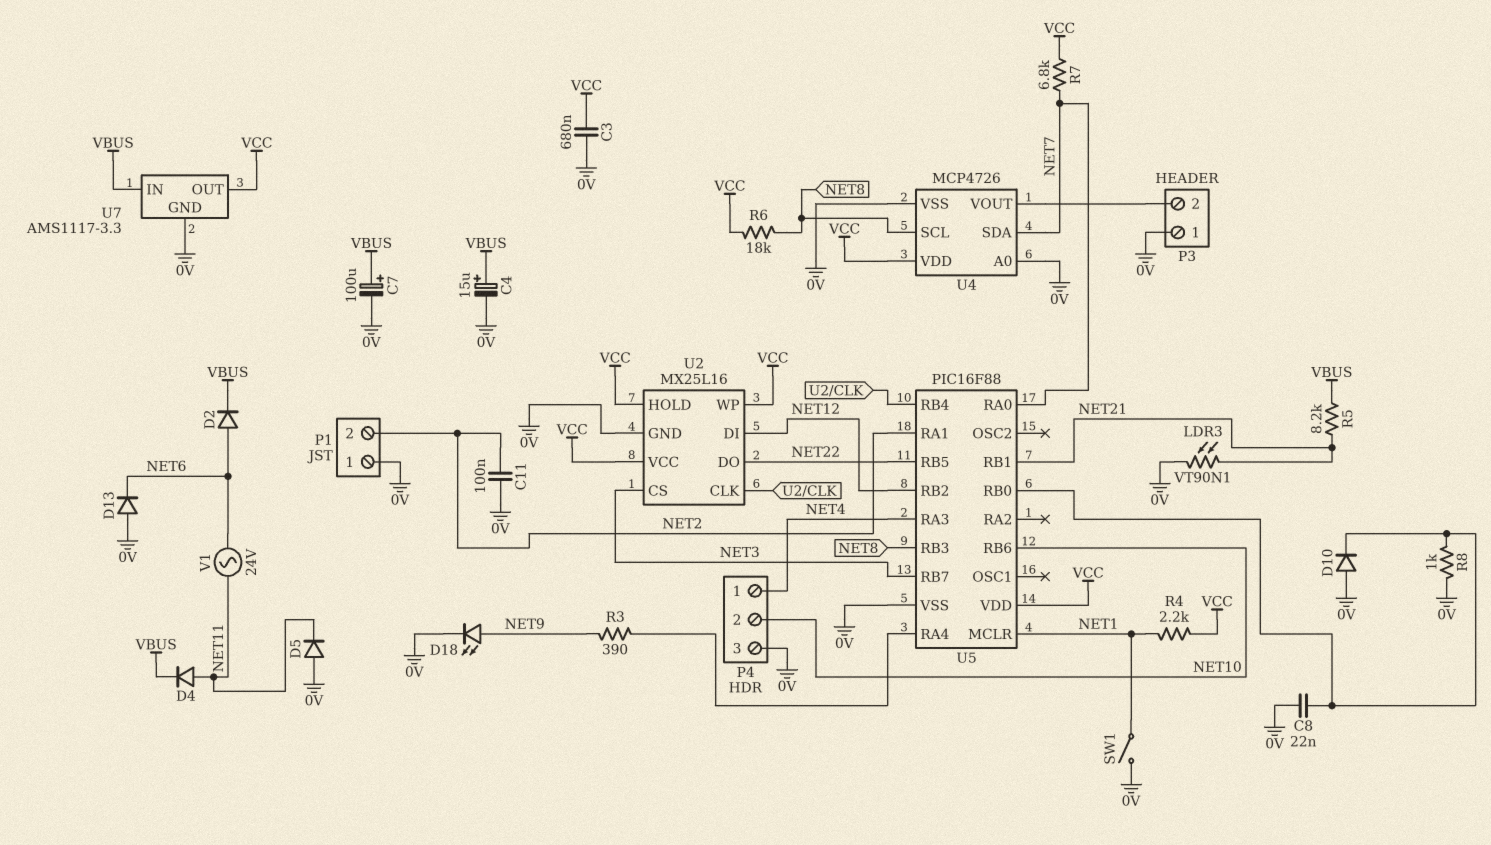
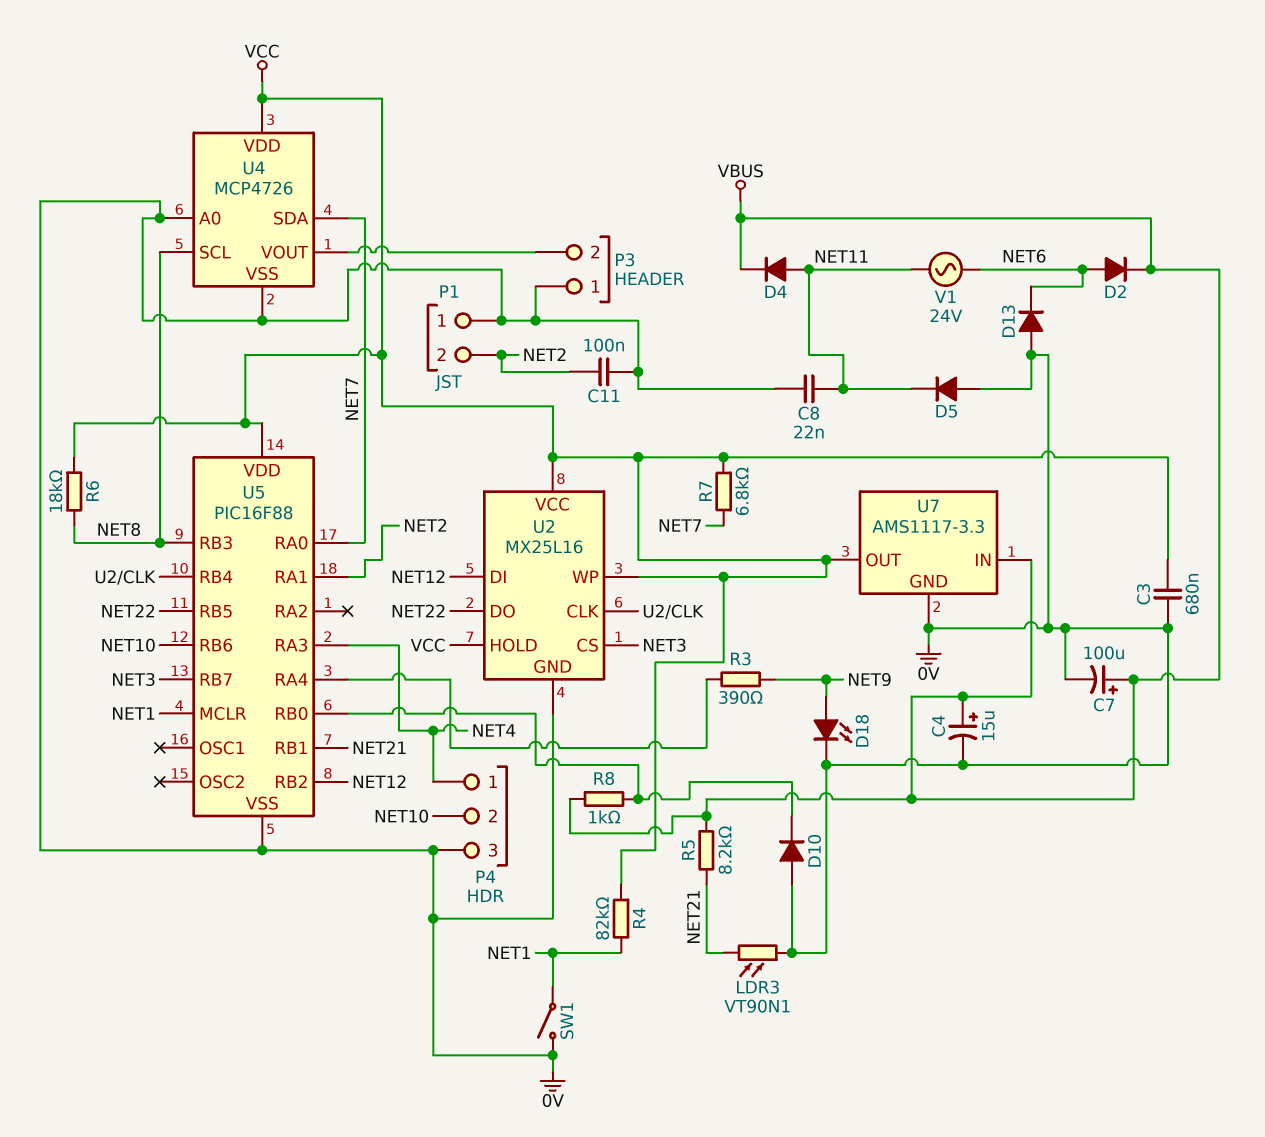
C8: 22nF (0V, U5/RB0) -> 22nF (0V, NET11)
R4: 2.2k (NET1, VCC) -> 82k (NET1, VCC)
R8: 1k (0V, U5/RB0) -> 1k (U5/RB0, VBUS)

